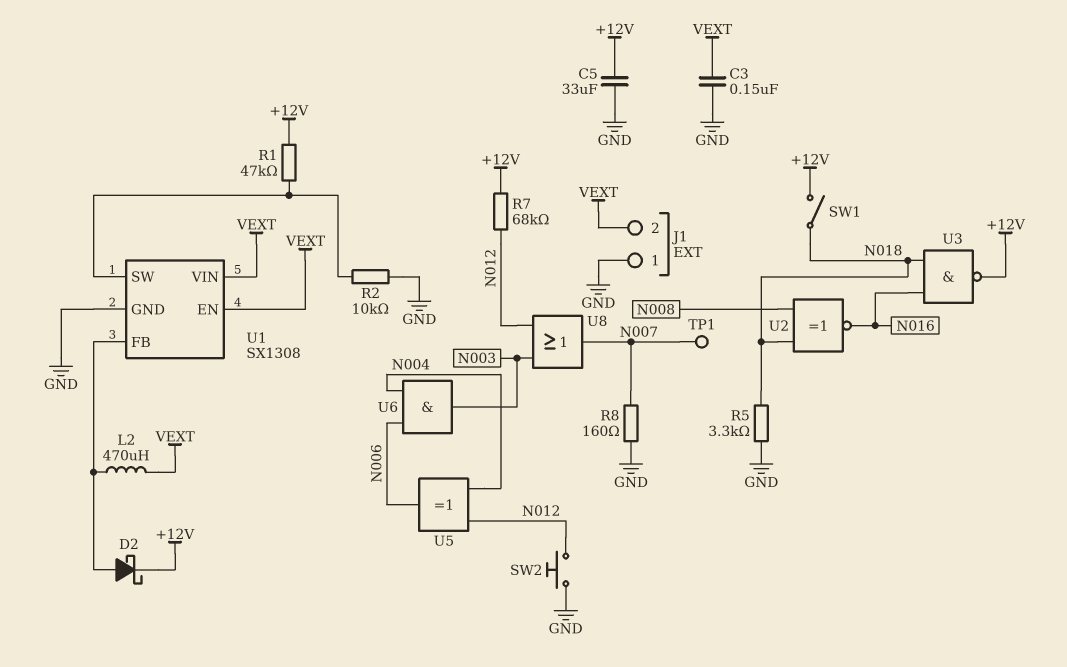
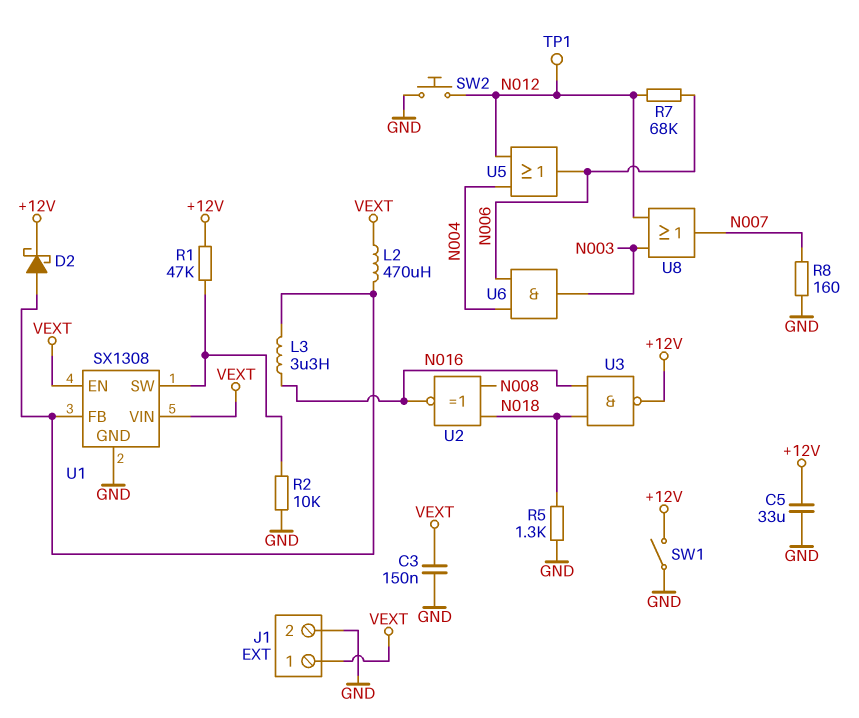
J1 pin 1: GND -> VEXT
J1 pin 2: VEXT -> GND
L3: none -> 3.3uH (N016, U1/FB)
R5: 3.3k (GND, N018) -> 1.3k (GND, N018)
R7: 68k (+12V, N012) -> 68k (N006, N012)
SW1: switch (+12V, N018) -> switch (+12V, GND)
TP1: test point (N007) -> test point (N012)
U5: XOR (in N004, in N012, out N006) -> OR (in N004, in N012, out N006)

